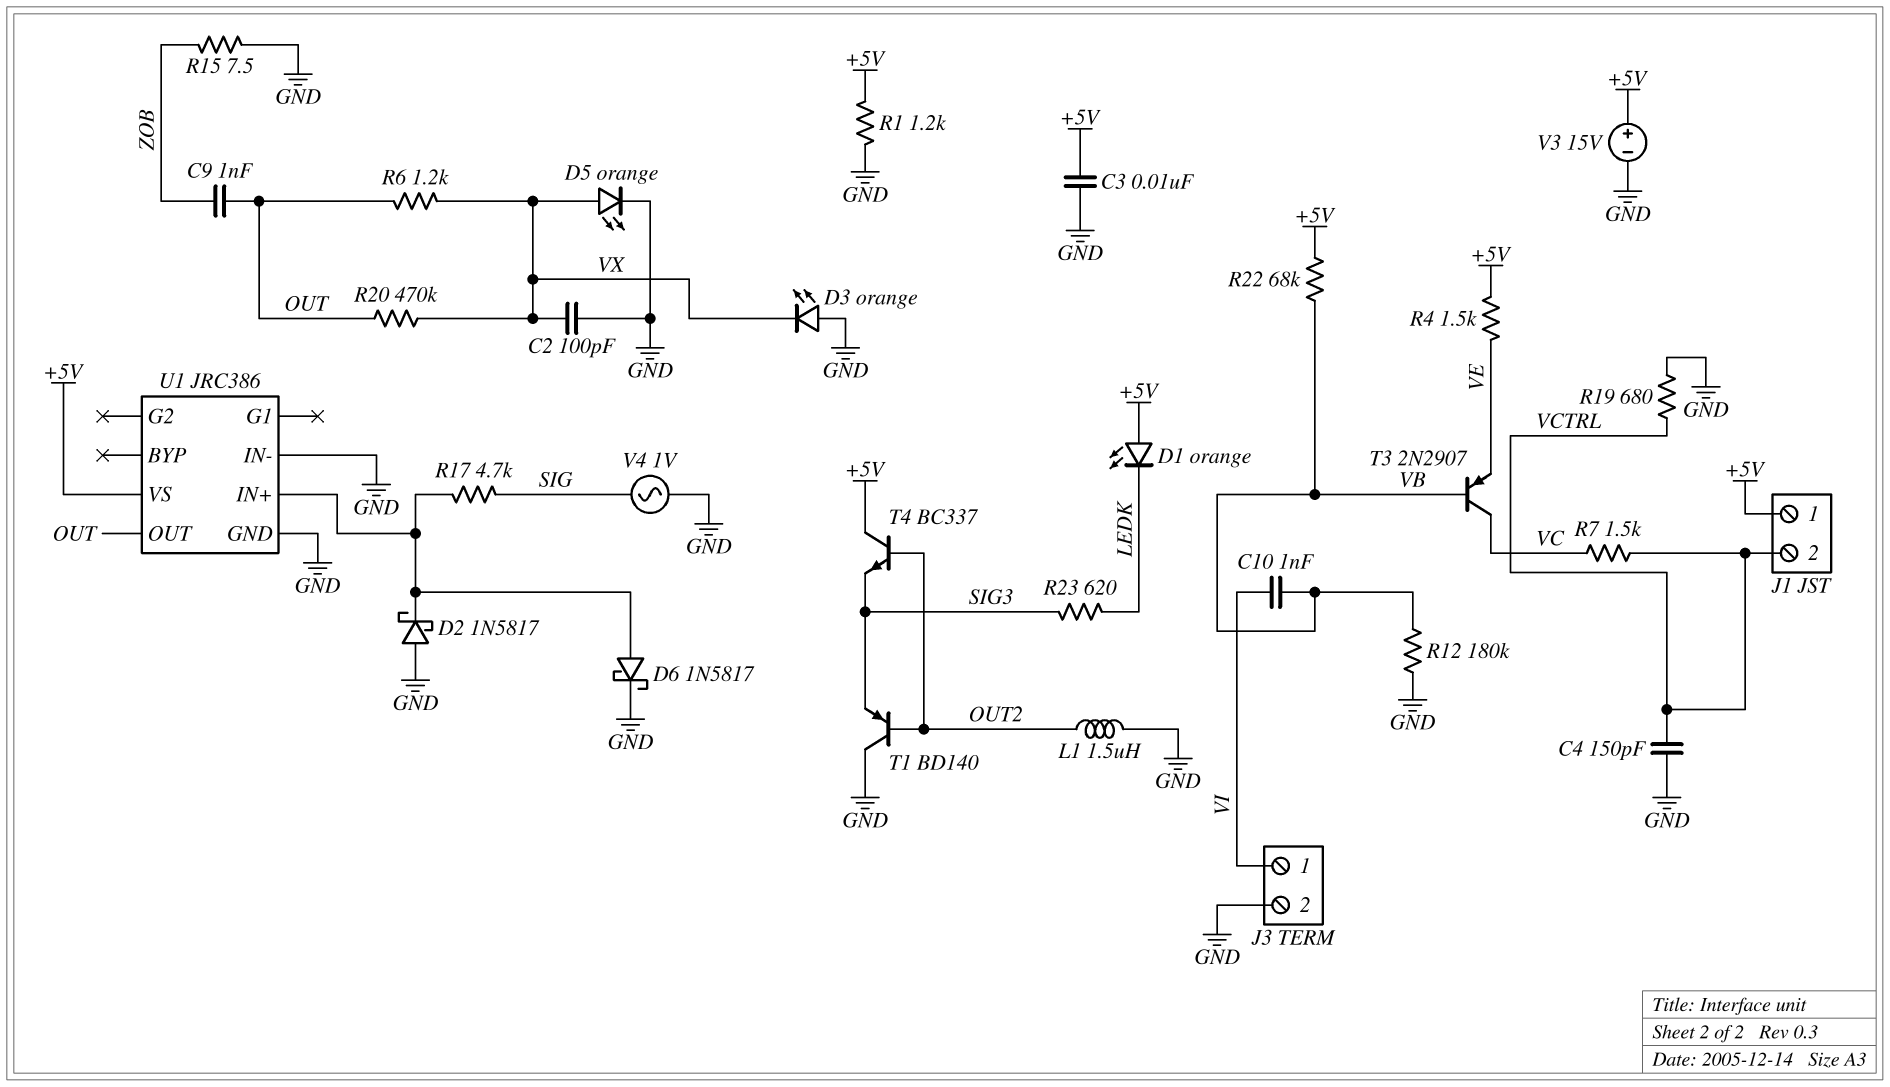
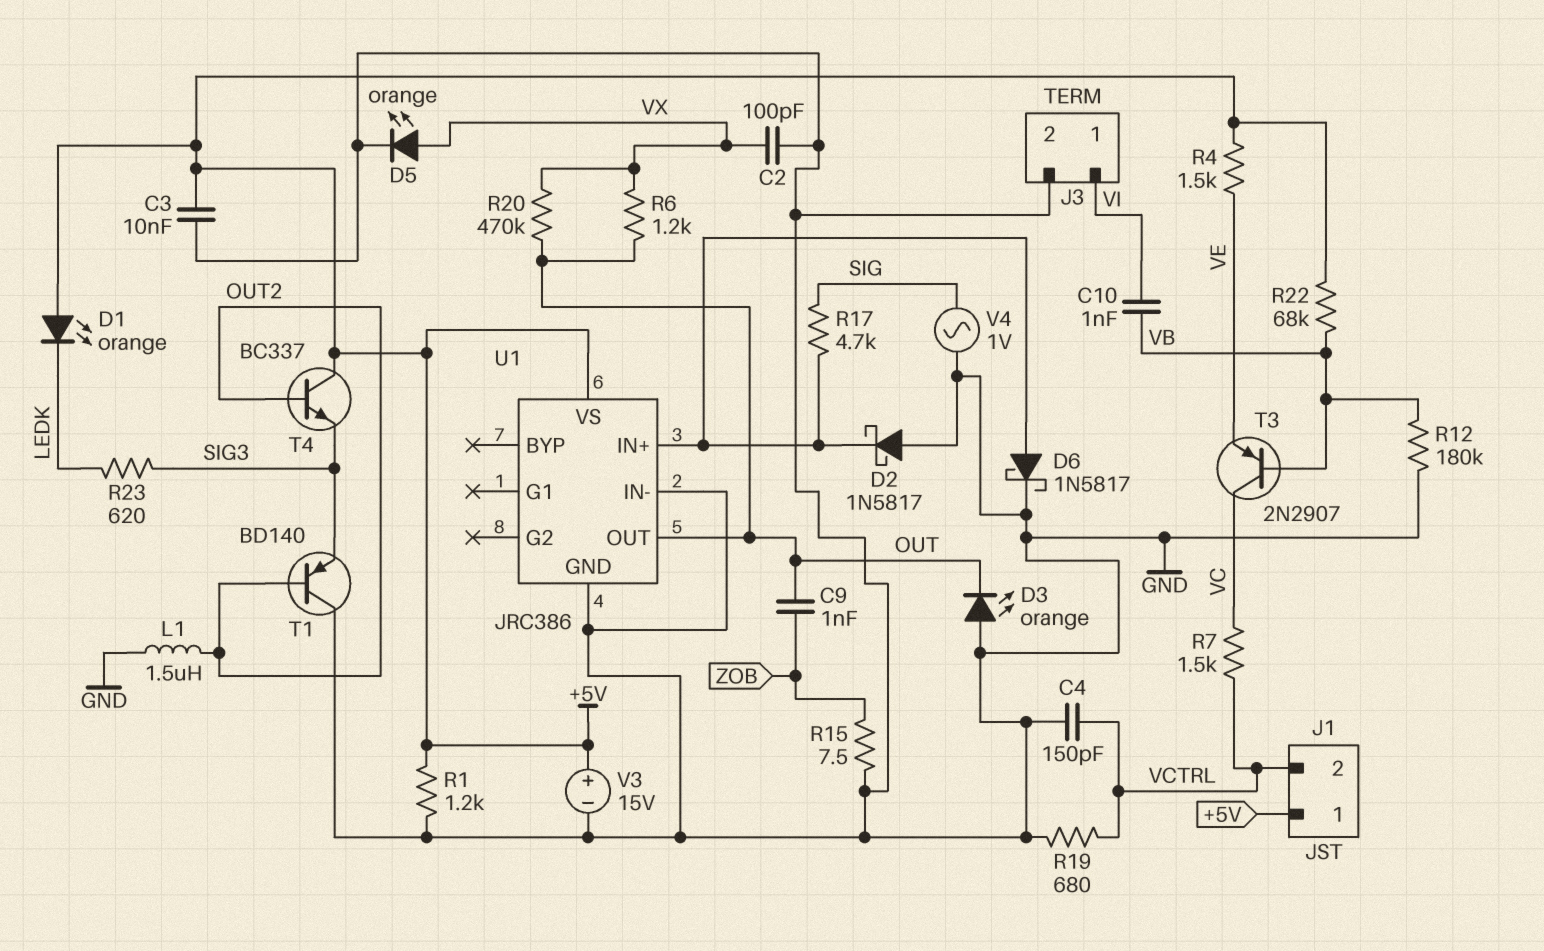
D3: LED orange (A GND, K VX) -> LED orange (A GND, K OUT)

